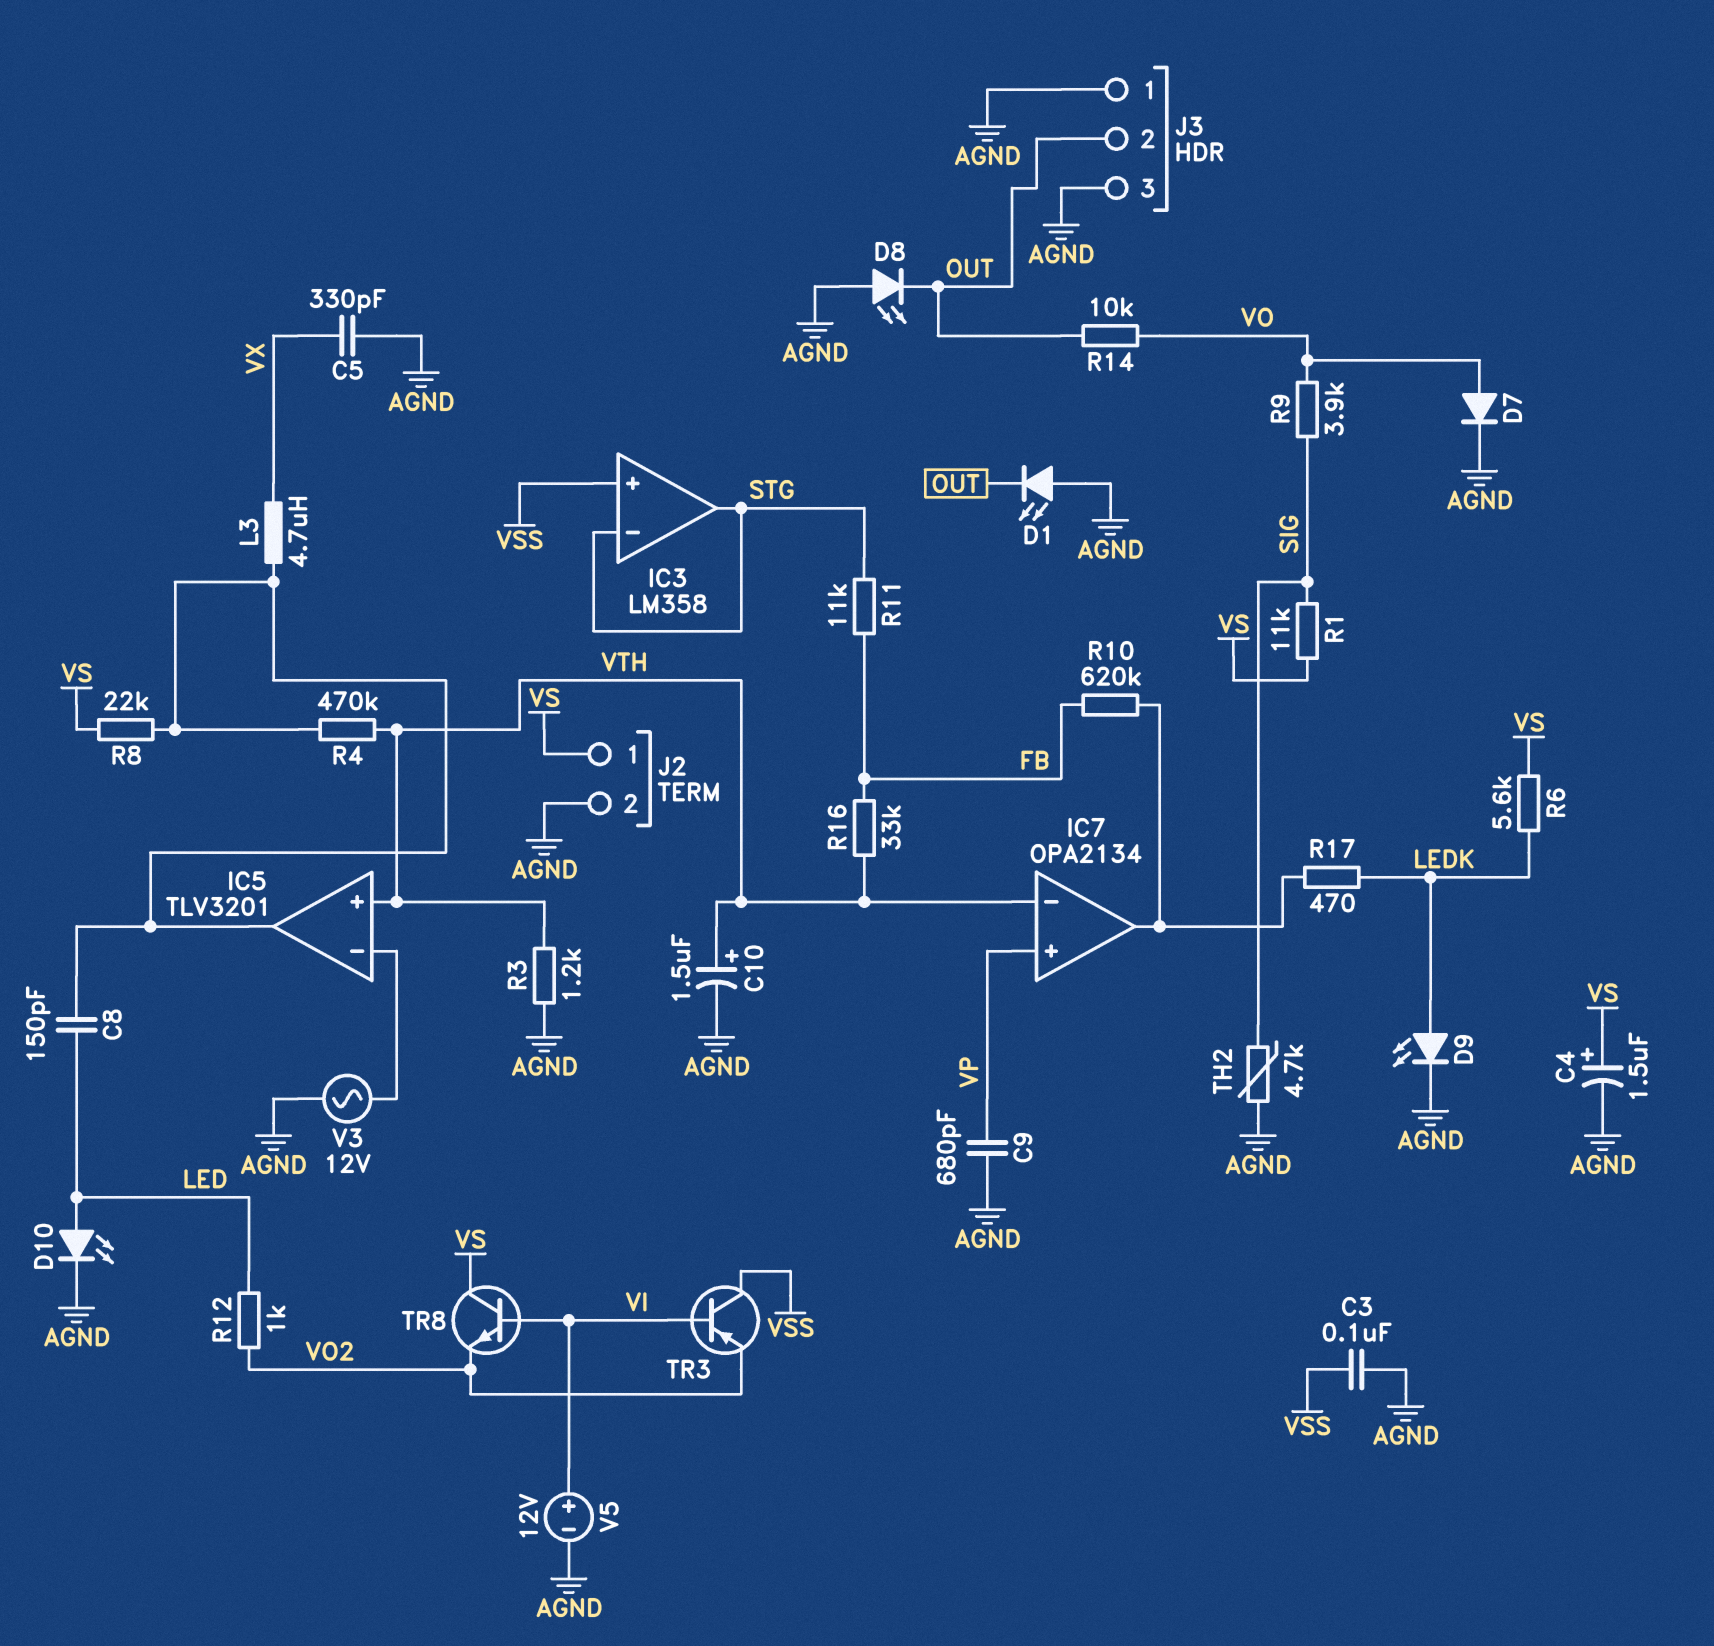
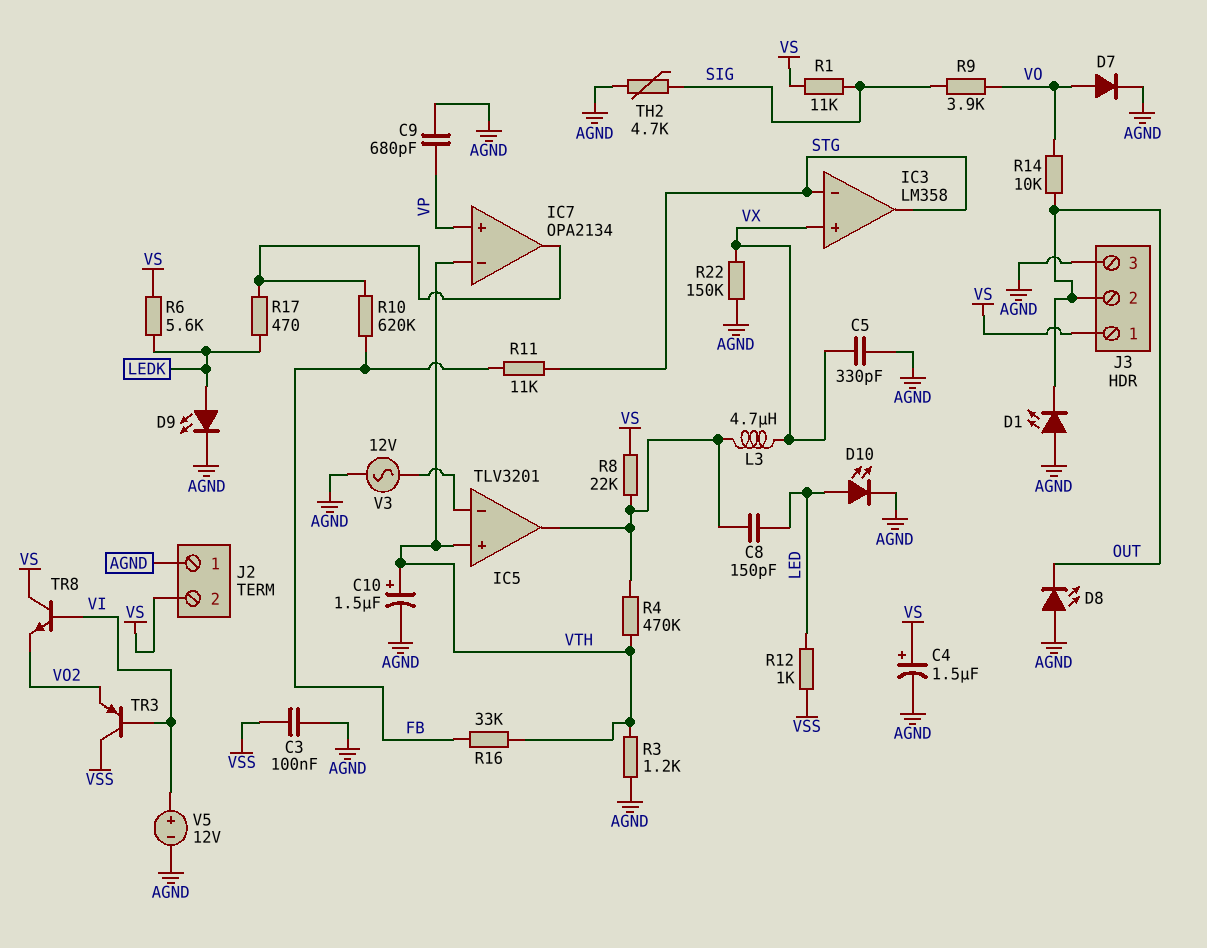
IC3 pin in+: VSS -> VX
J2 pin 1: VS -> AGND
J2 pin 2: AGND -> VS
J3 pin 1: AGND -> VS
R12: 1k (LED, VO2) -> 1k (LED, VSS)
R22: none -> 150k (AGND, VX)

